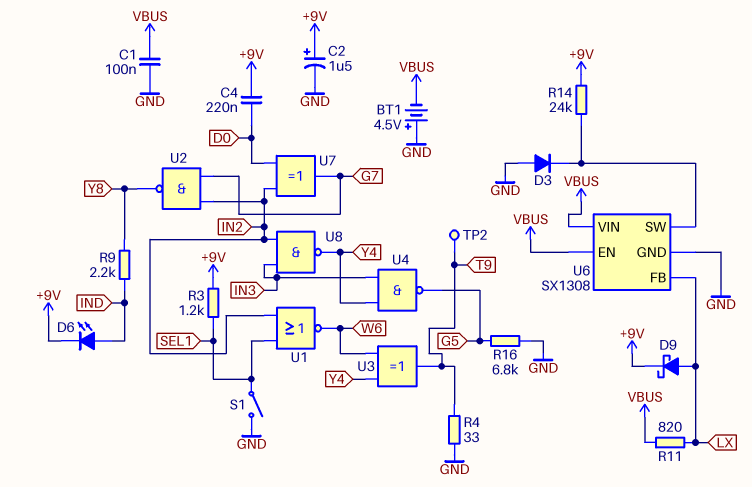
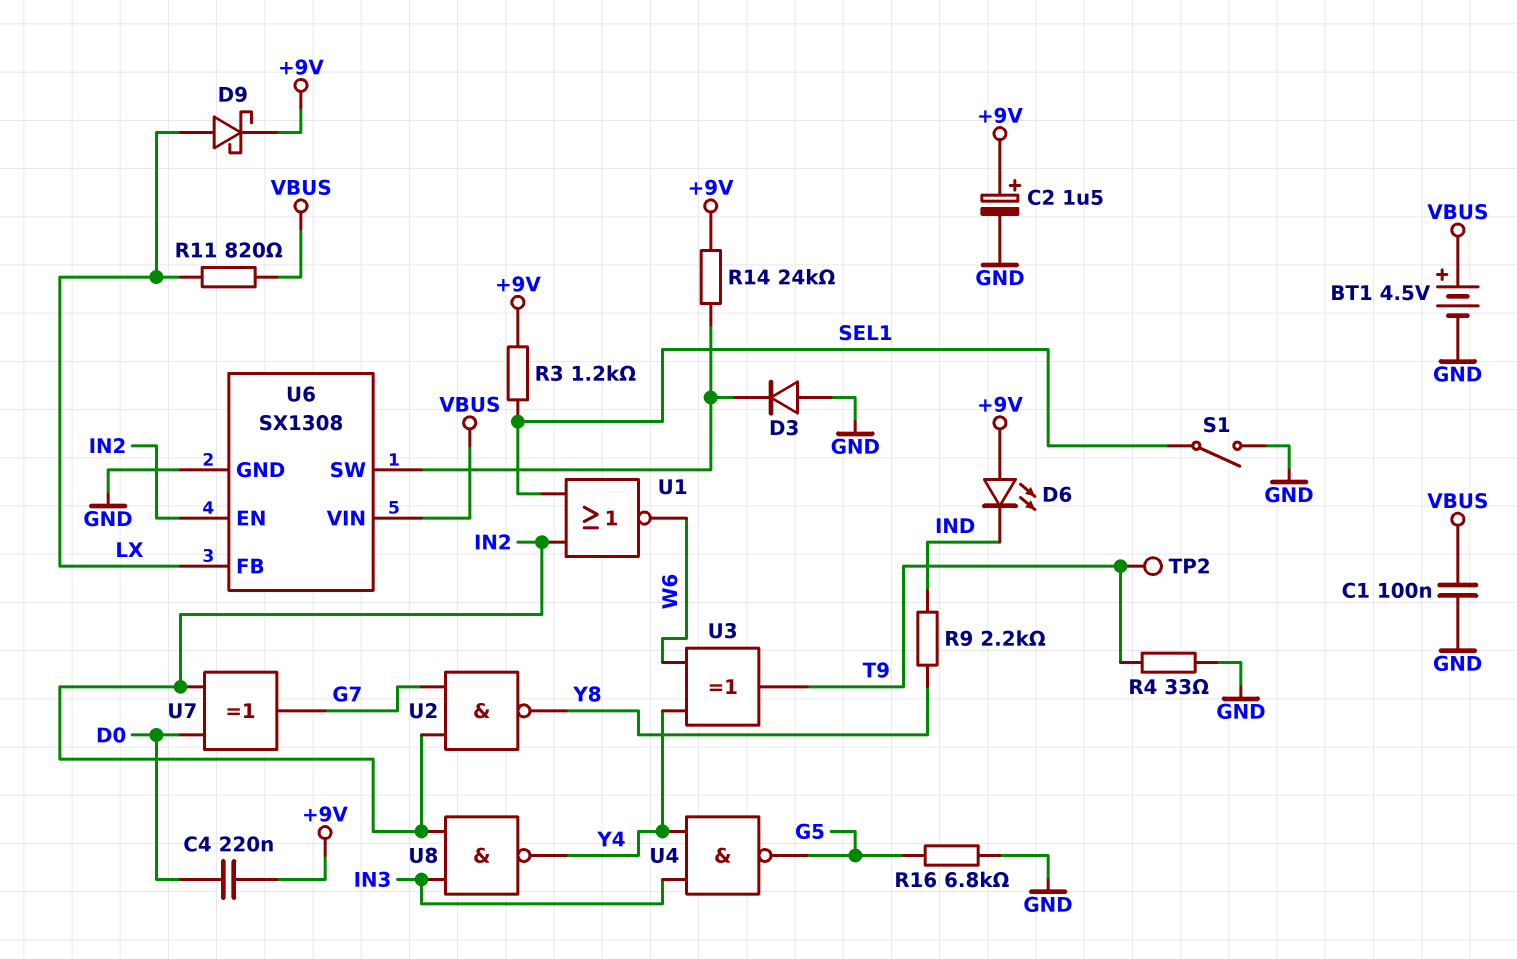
BT1: 4.5V (plus GND, minus VBUS) -> 4.5V (plus VBUS, minus GND)
D6: LED (A IND, K +9V) -> LED (A +9V, K IND)
U6 pin EN: VBUS -> IN2

